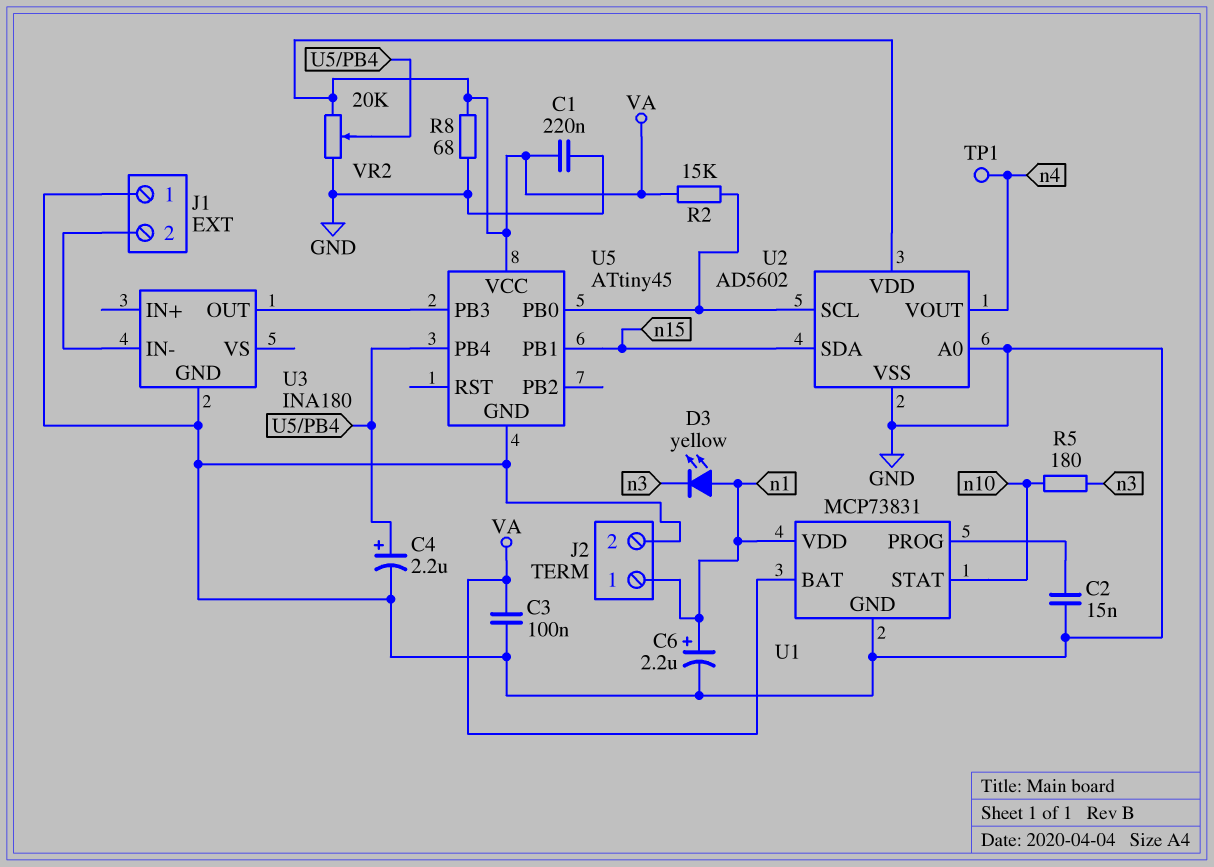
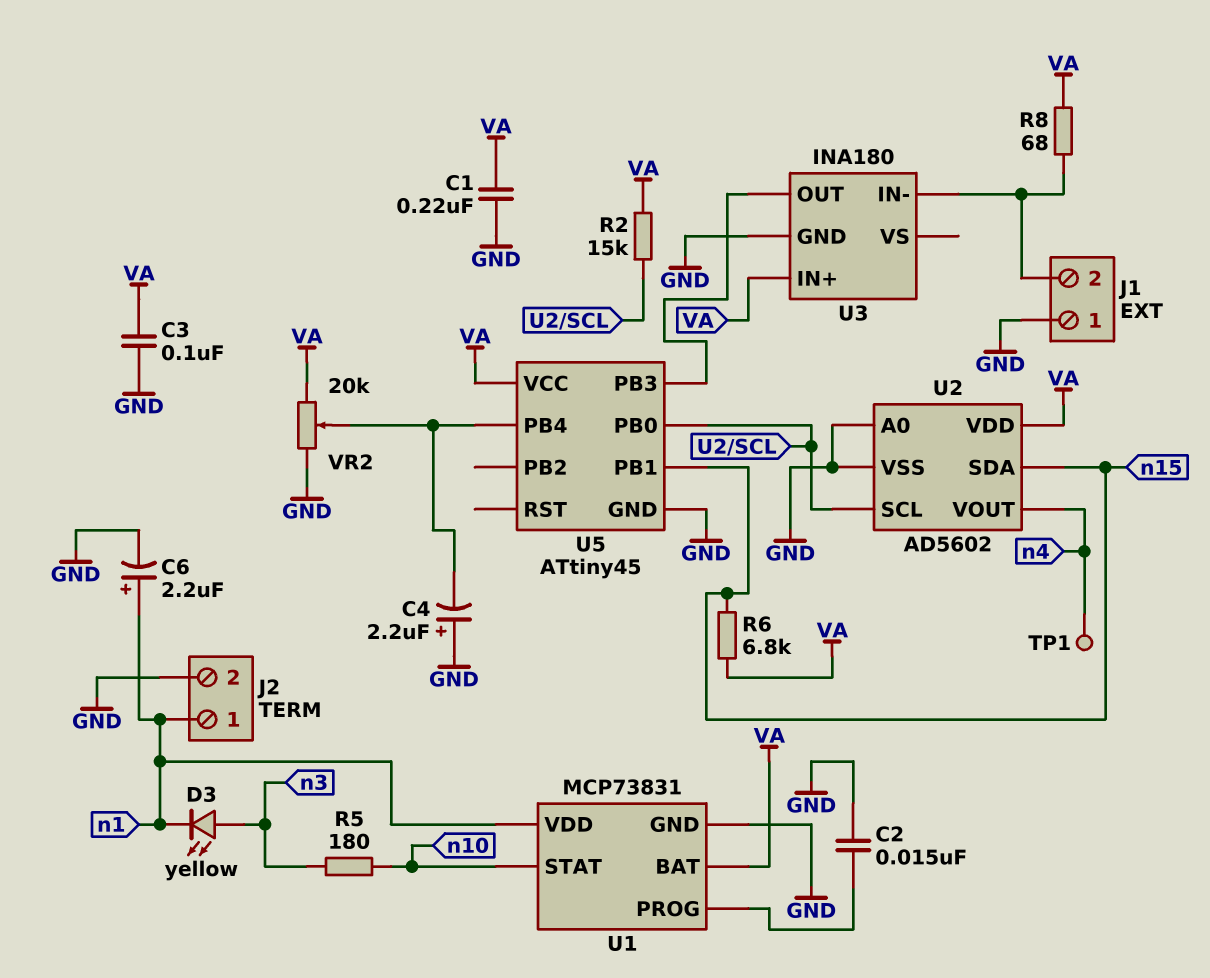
C4: 2.2uF (plus U5/PB4, minus GND) -> 2.2uF (plus GND, minus U5/PB4)
D3: LED yellow (A n1, K n3) -> LED yellow (A n3, K n1)
R6: none -> 6.8k (VA, n15)
R8: 68 (GND, VA) -> 68 (J1/2, VA)
U3 pin IN+: none -> VA

